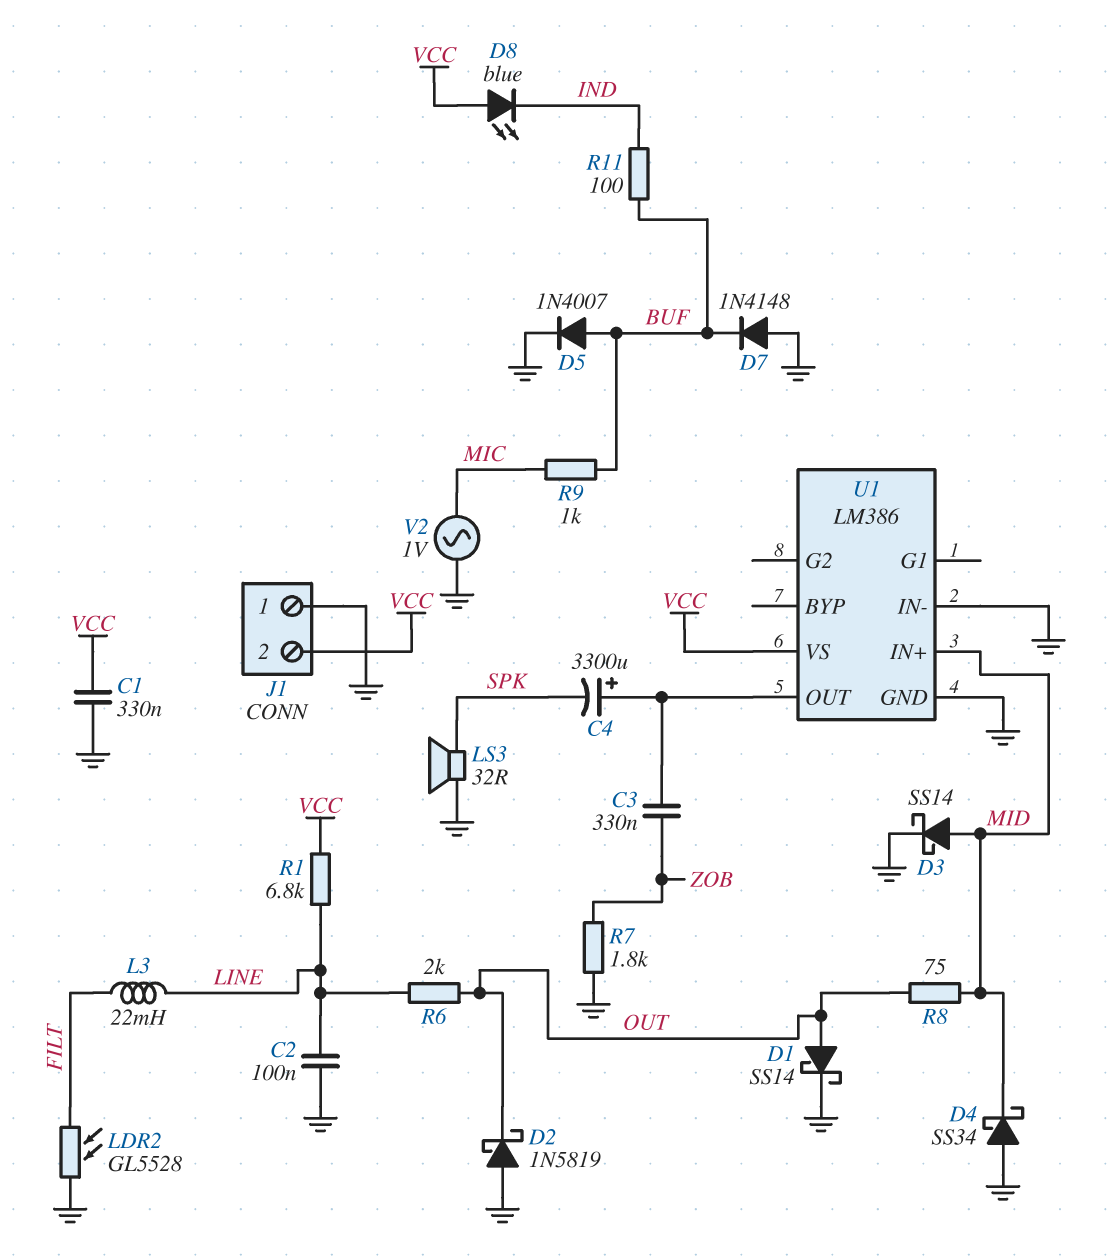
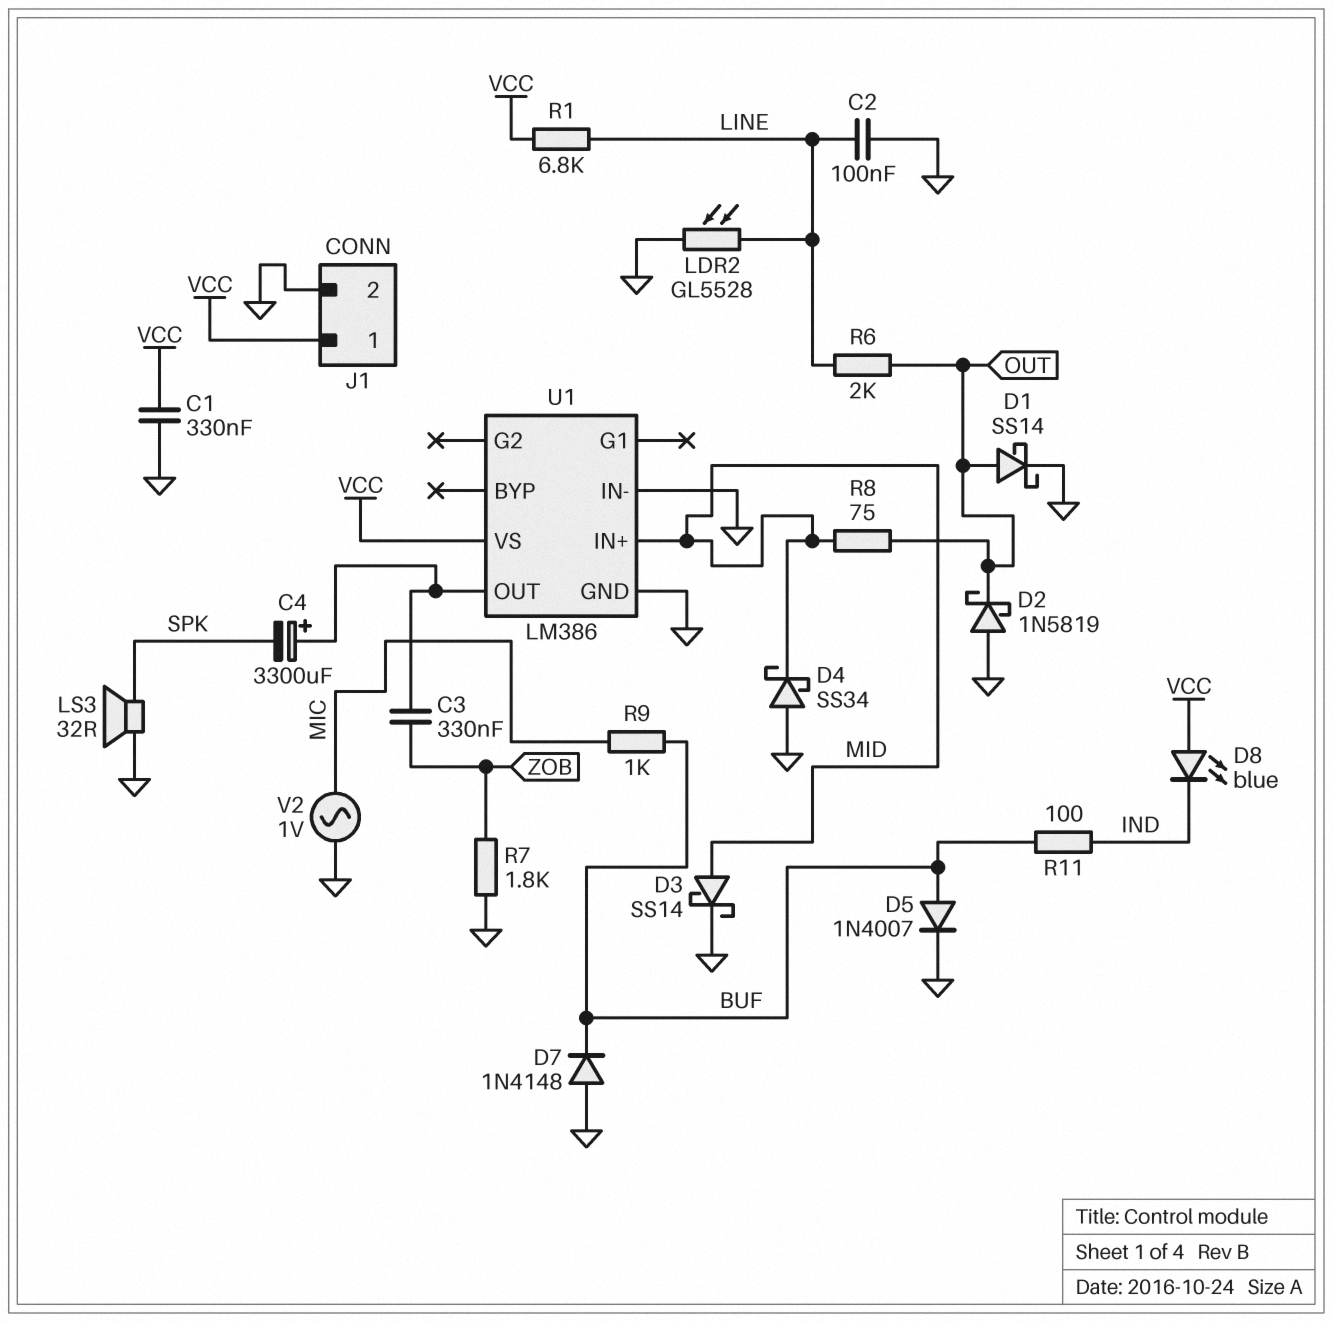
J1 pin 1: GND -> VCC
J1 pin 2: VCC -> GND
L3: 22mH (FILT, LINE) -> none
LDR2: GL5528 (FILT, GND) -> GL5528 (GND, LINE)

